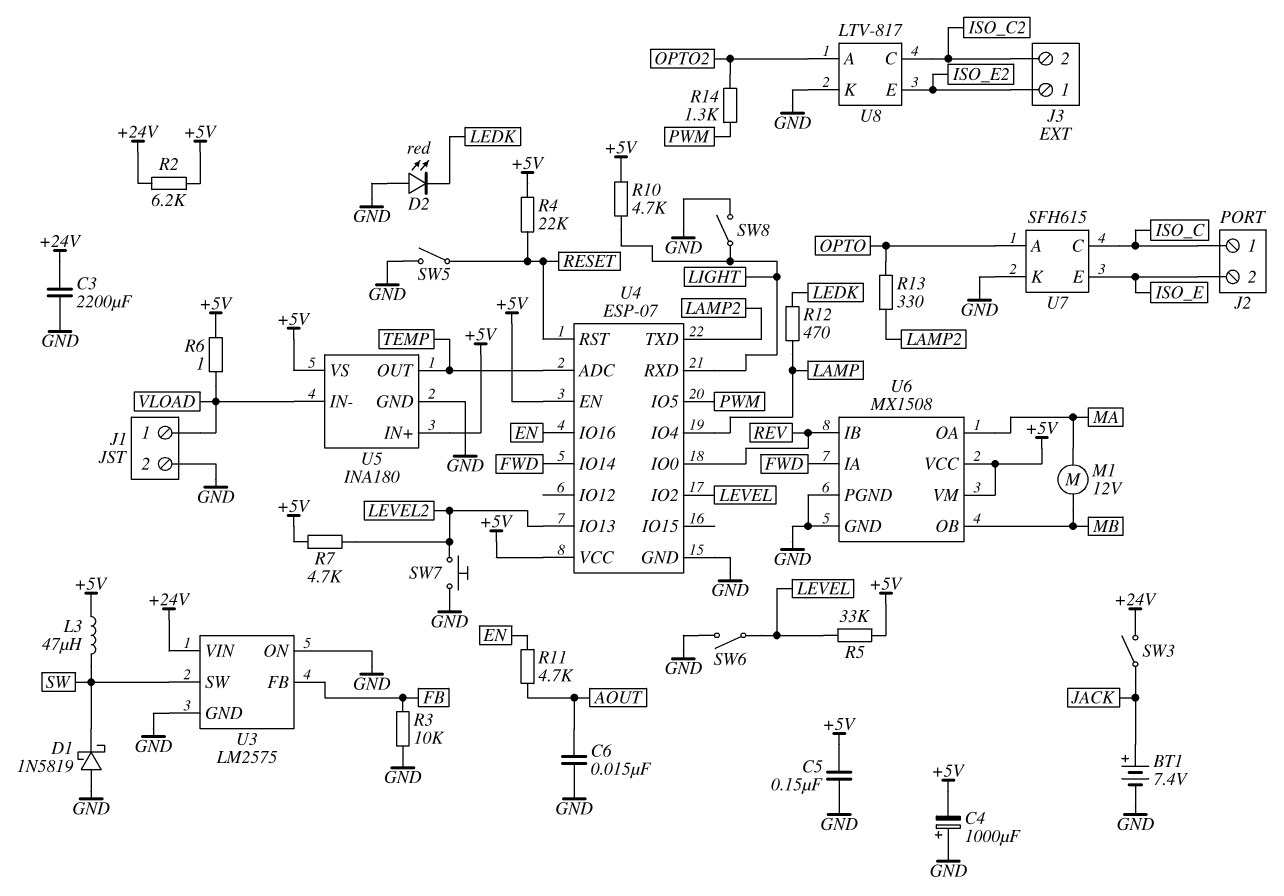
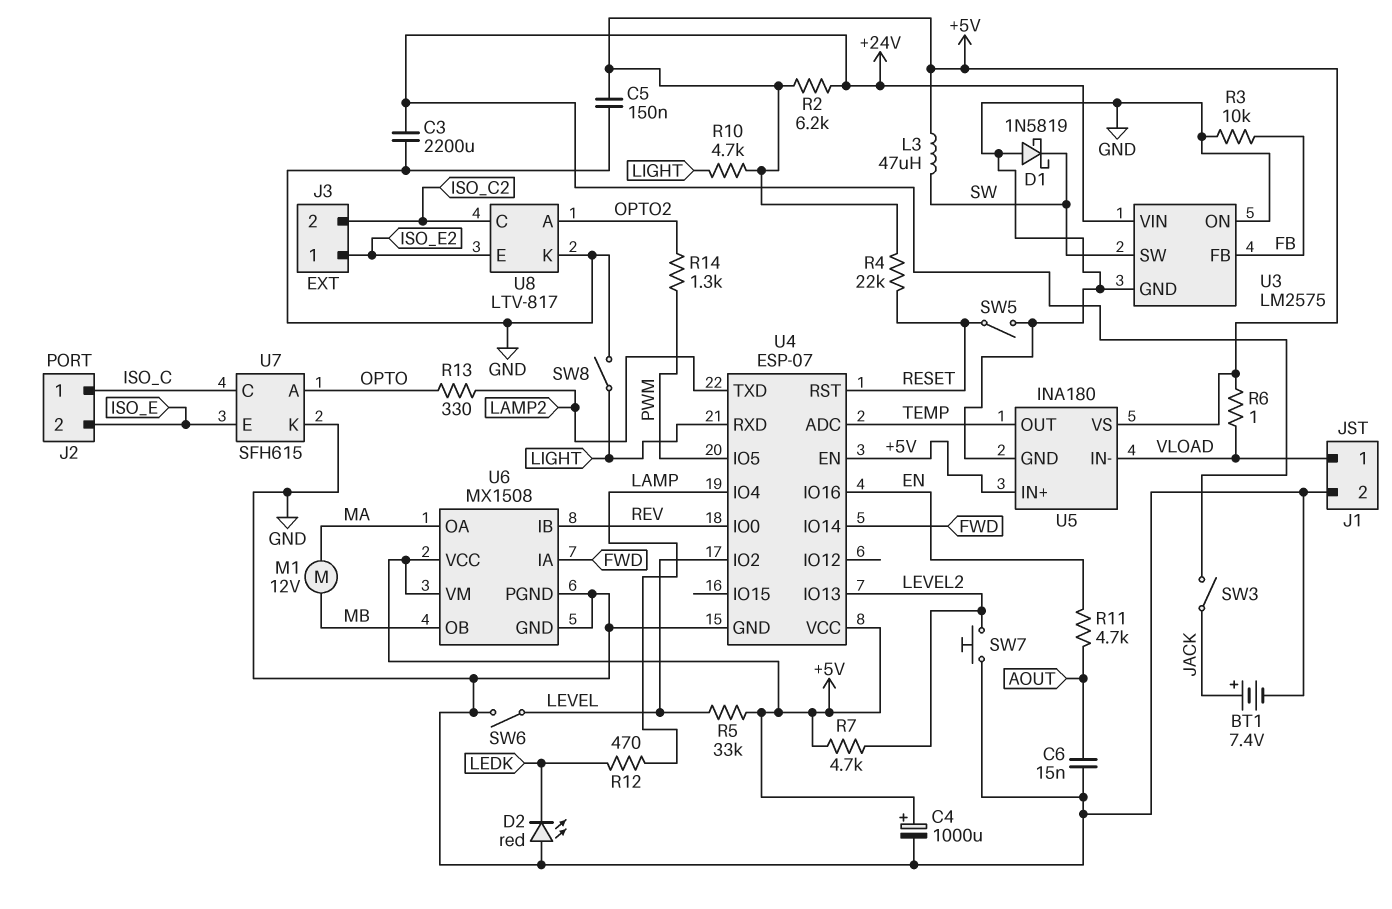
C4: 1000uF (plus GND, minus +5V) -> 1000uF (plus +5V, minus GND)

